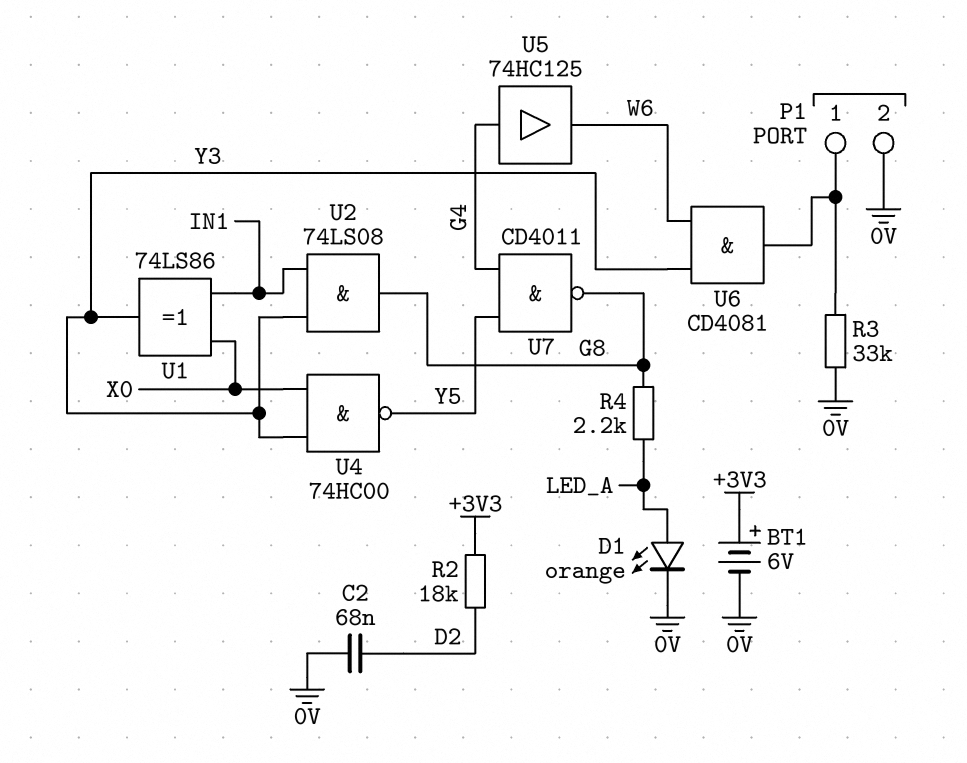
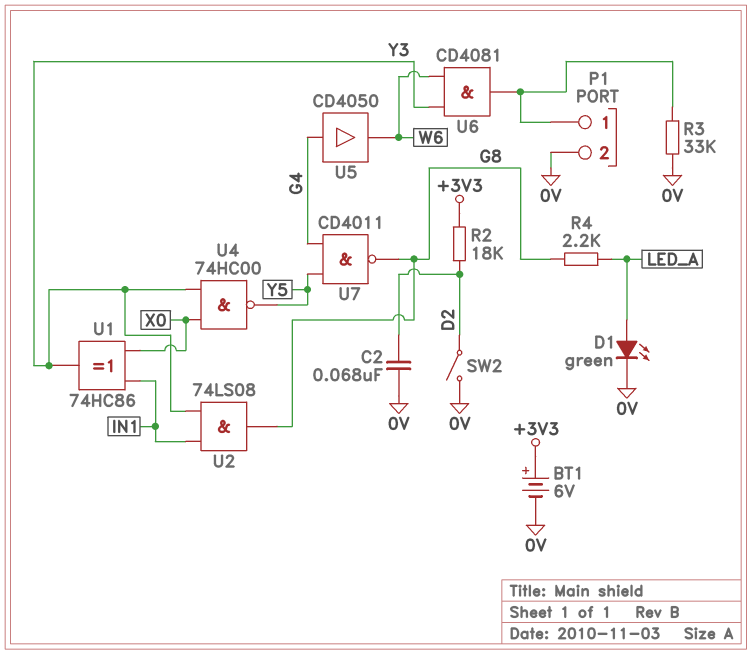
D1: LED orange (A LED_A, K 0V) -> LED green (A LED_A, K 0V)
SW2: none -> switch (0V, D2)
U1: XOR 74LS86 (in IN1, in X0, out Y3) -> XOR 74HC86 (in IN1, in X0, out Y3)
U5: buffer 74HC125 (in G4, out W6) -> buffer CD4050 (in G4, out W6)

